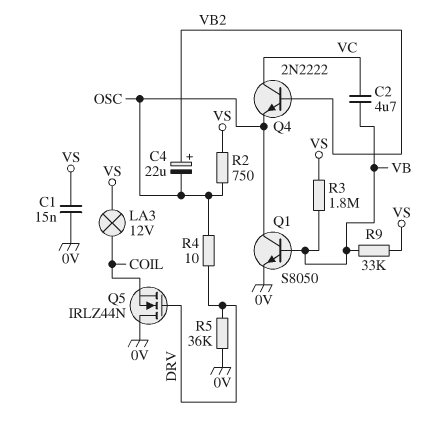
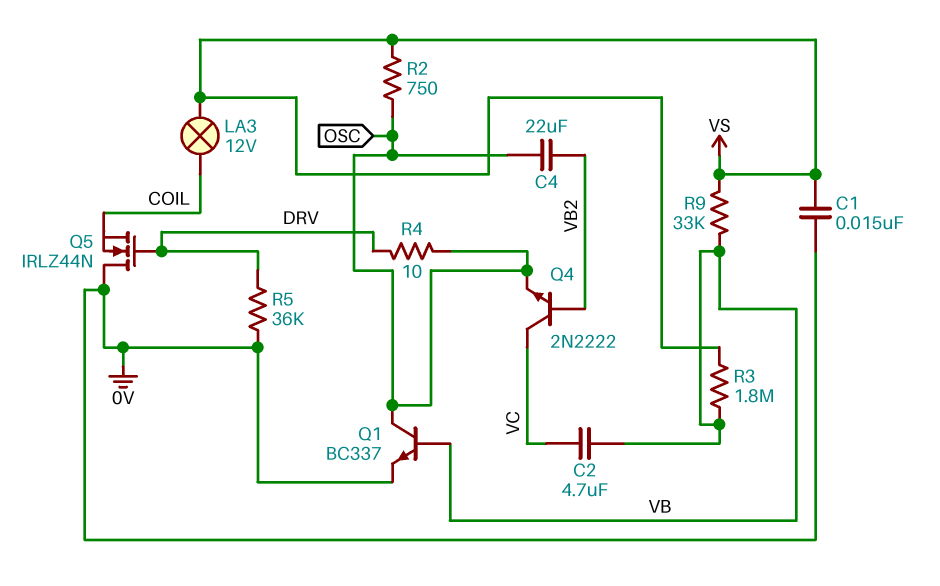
C4: 22uF (plus VB2, minus OSC) -> 22uF (OSC, VB2)
Q1: NPN S8050 (B VB, C OSC, E 0V) -> NPN BC337 (B VB, C OSC, E 0V)

